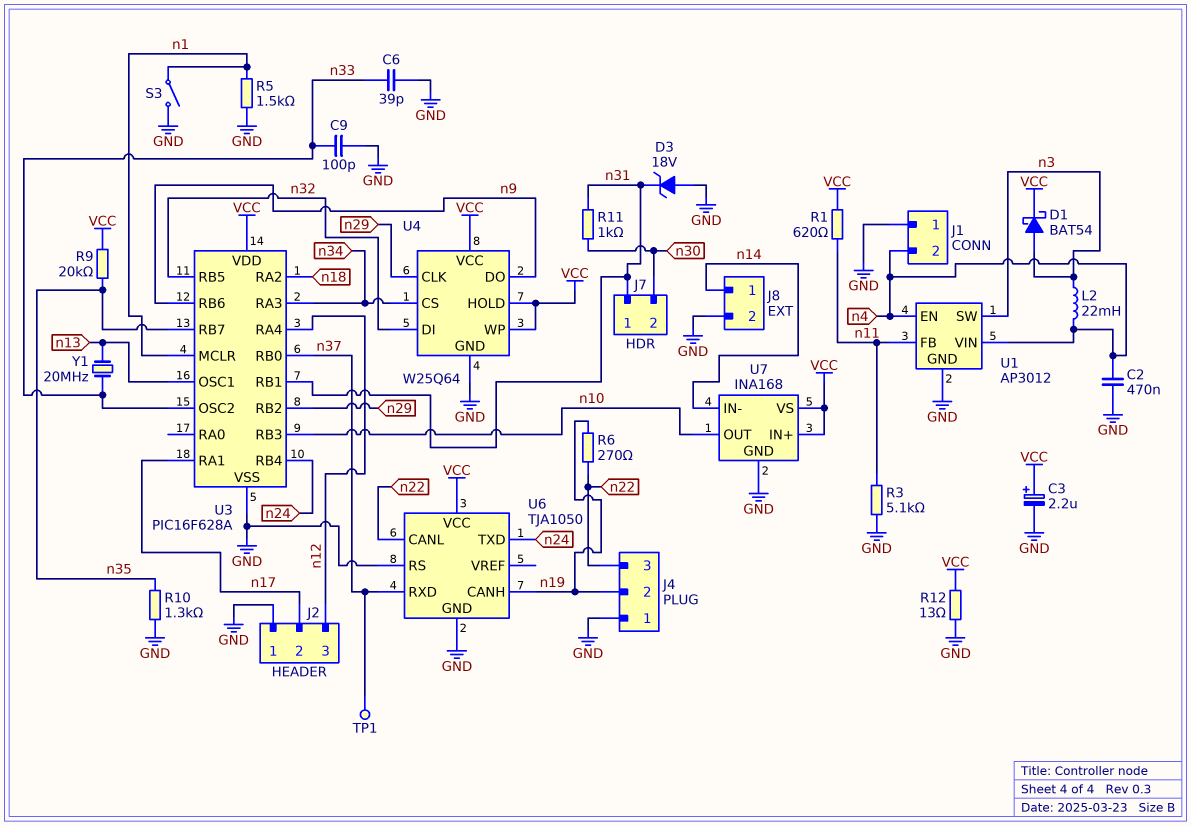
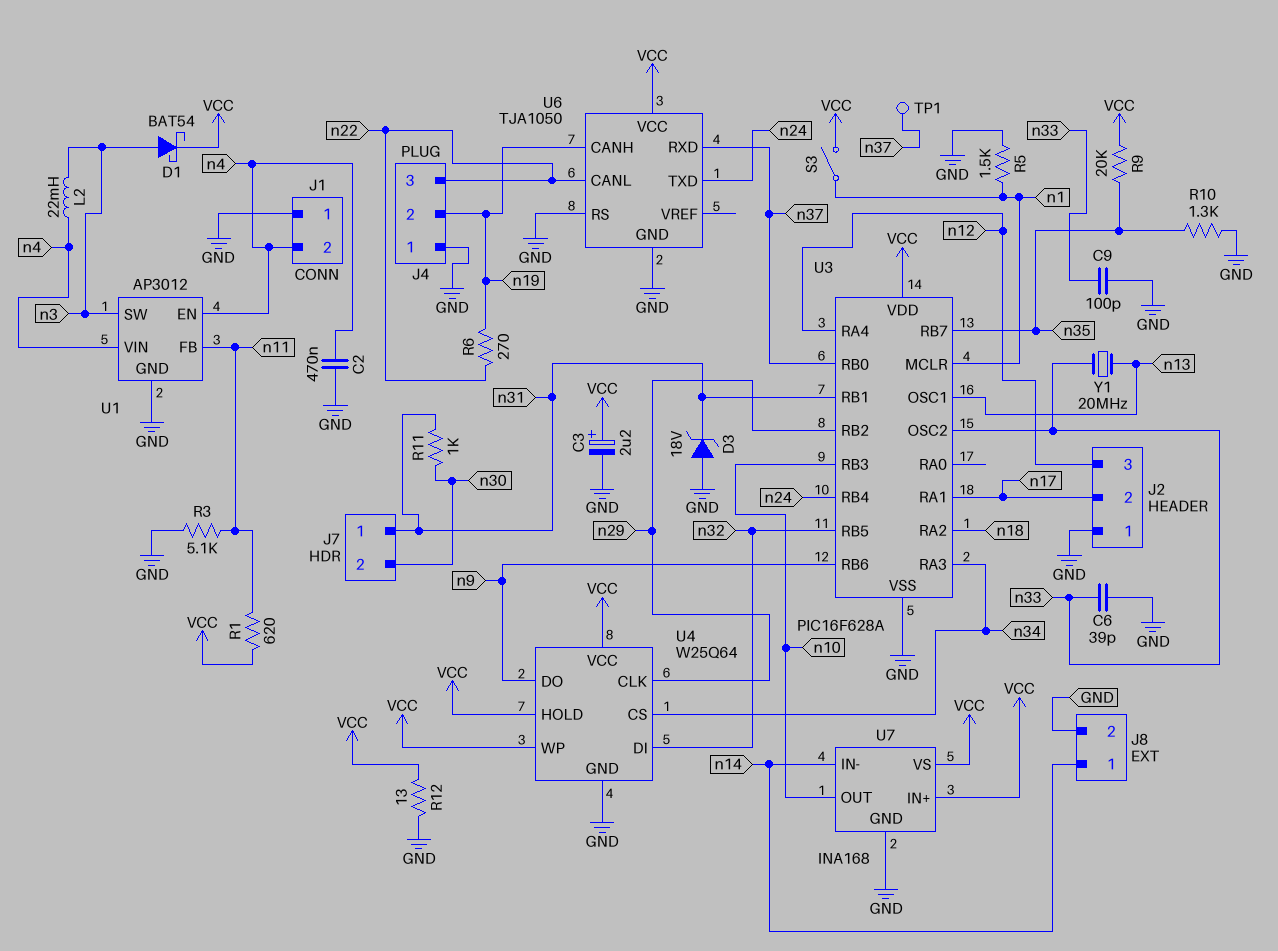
S3: switch (GND, n1) -> switch (VCC, n1)

